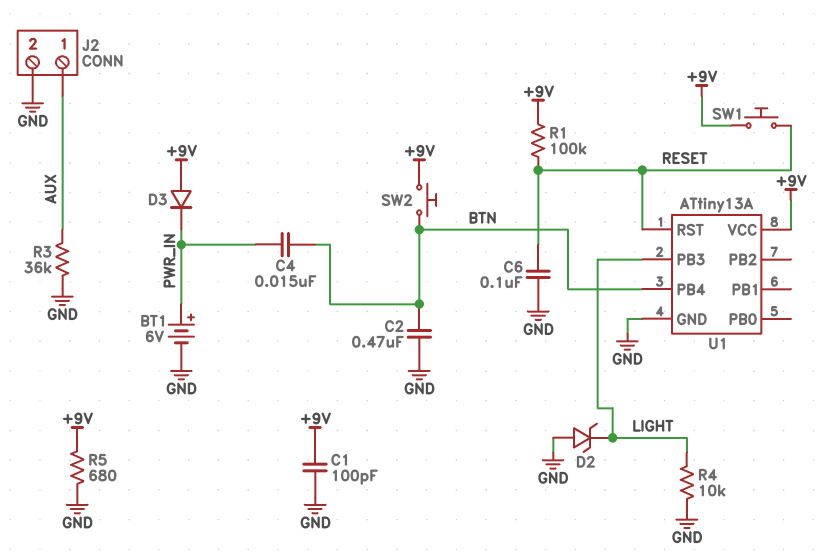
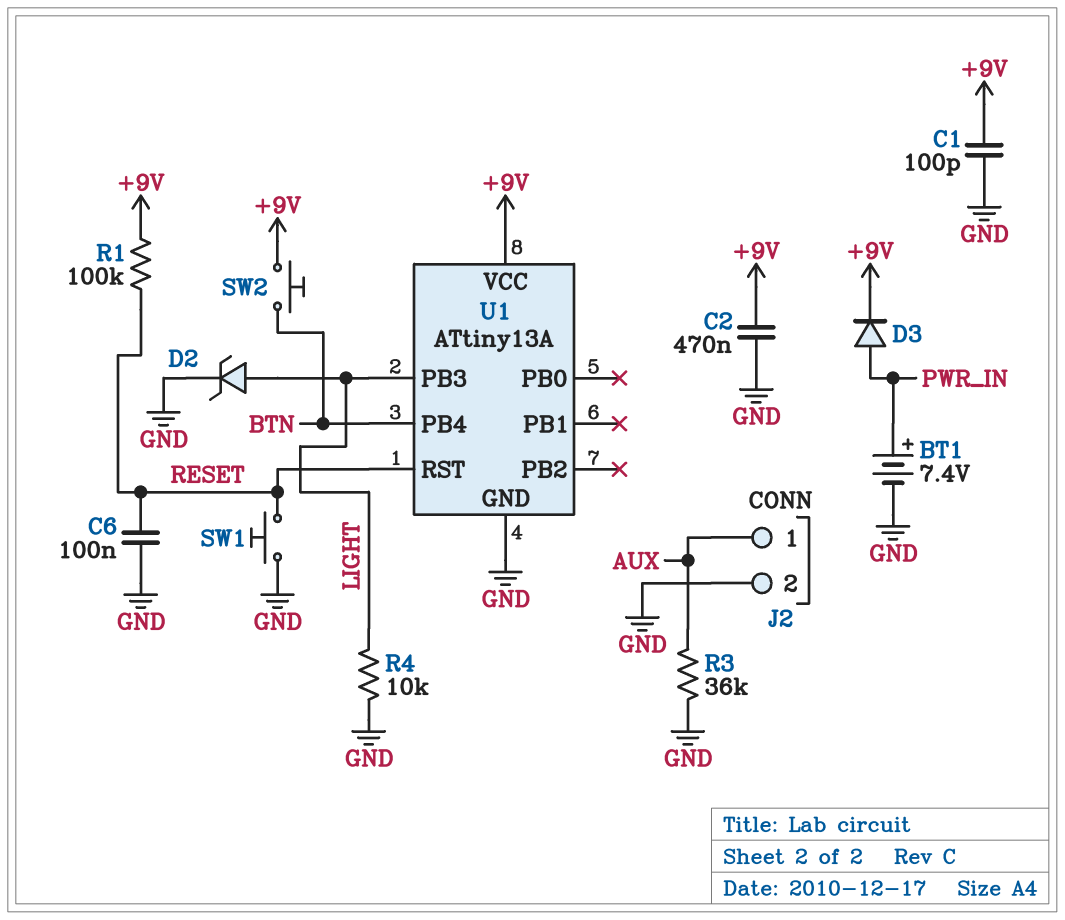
BT1: 6V (plus PWR_IN, minus GND) -> 7.4V (plus PWR_IN, minus GND)
C2: 470nF (BTN, GND) -> 470nF (+9V, GND)
C4: 15nF (BTN, PWR_IN) -> none
D2: zener (A GND, K LIGHT) -> zener (A LIGHT, K GND)
D3: diode (A +9V, K PWR_IN) -> diode (A PWR_IN, K +9V)
R5: 680 (+9V, GND) -> none
SW1: button (+9V, RESET) -> button (GND, RESET)

